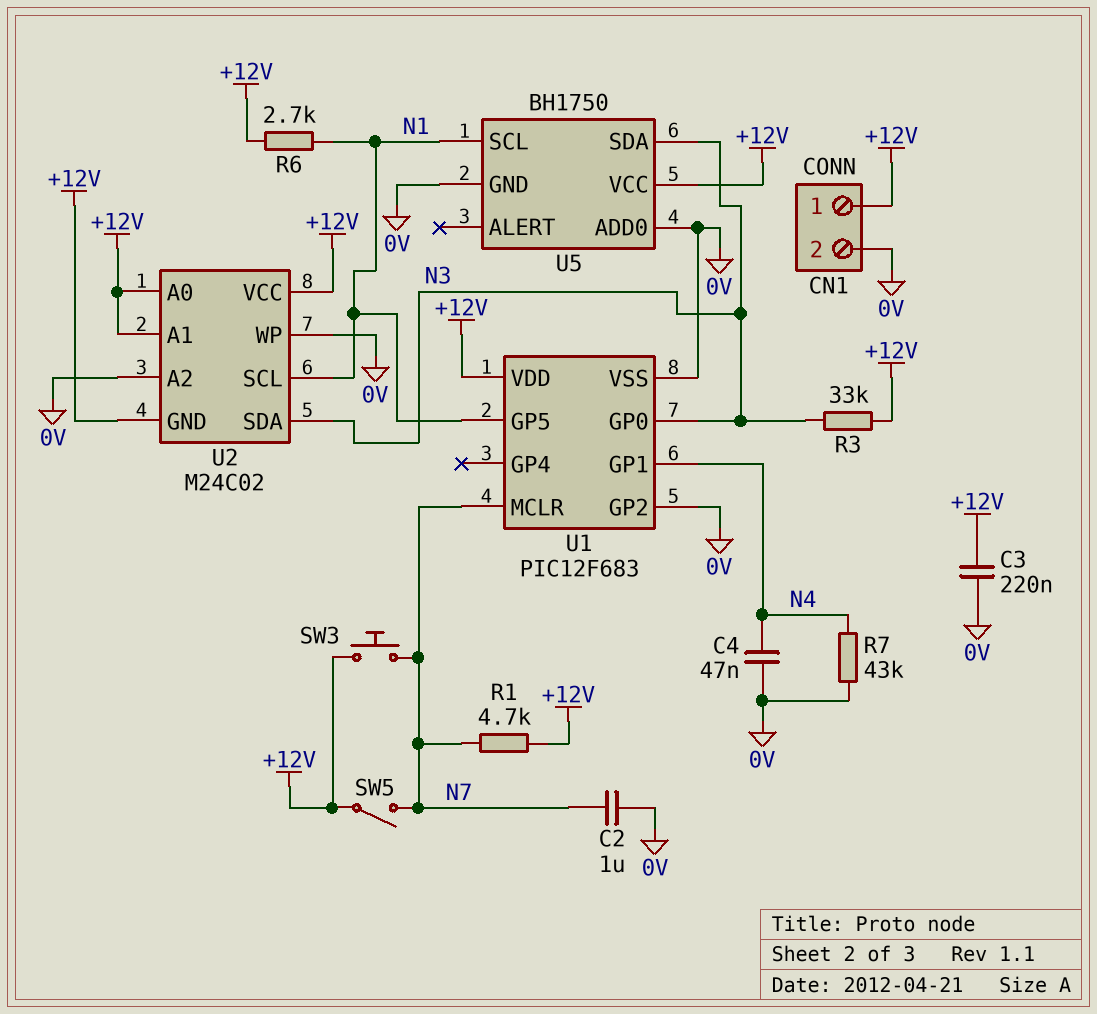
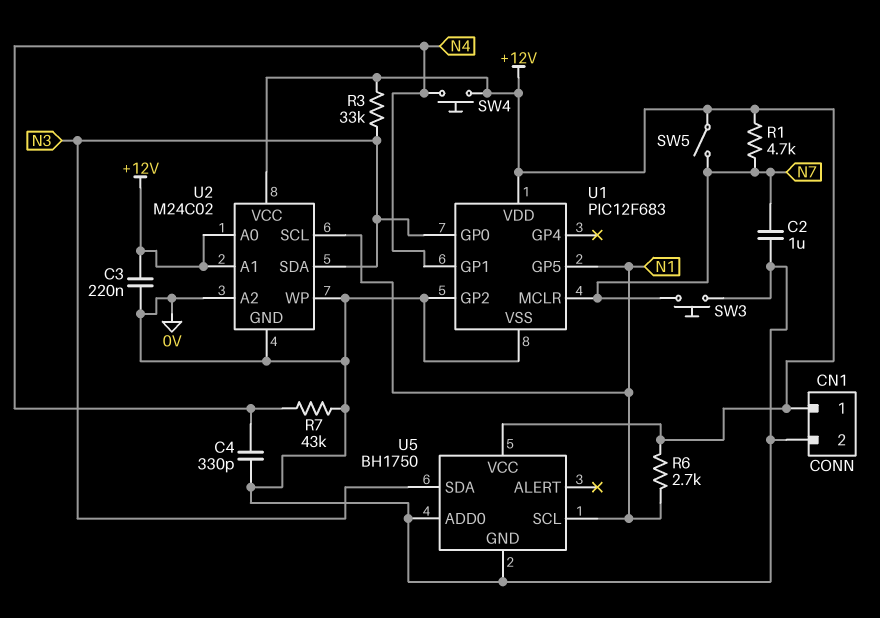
C4: 47nF (0V, N4) -> 330pF (0V, N4)
SW3: button (+12V, N7) -> button (0V, N7)
SW4: none -> button (+12V, N4)
U2 pin GND: +12V -> 0V

